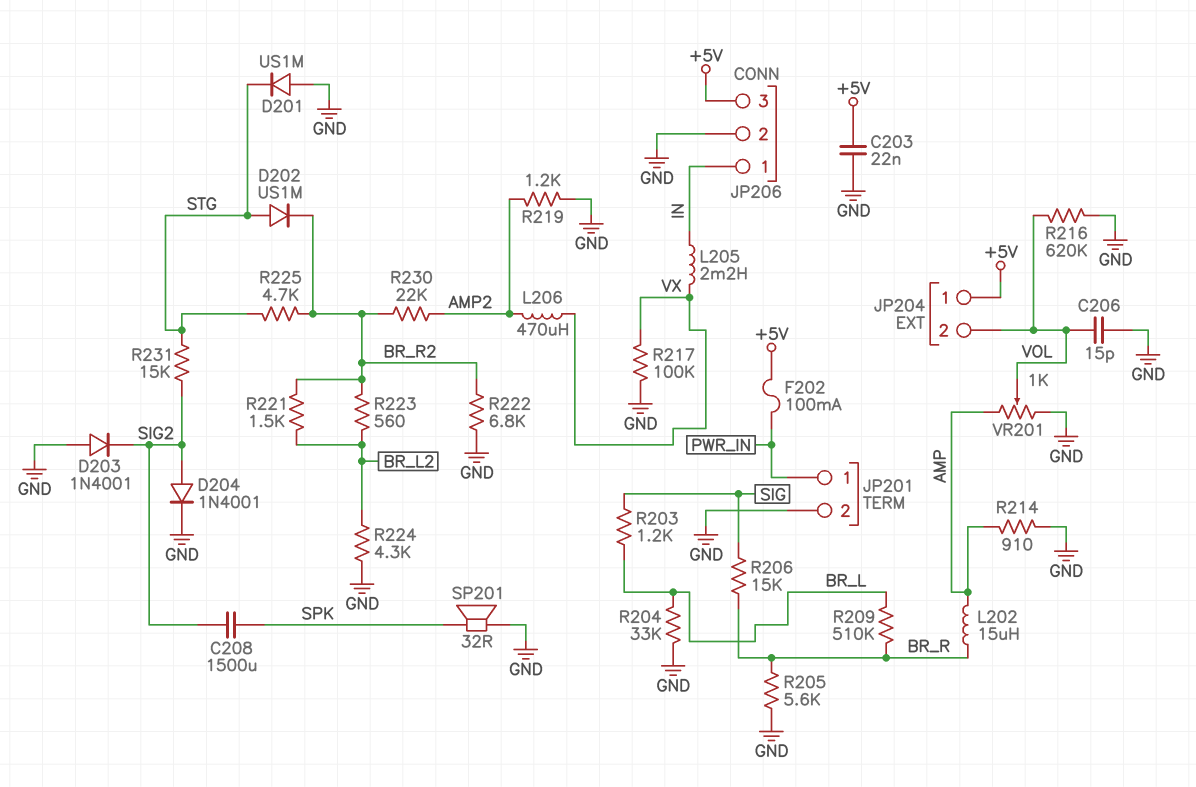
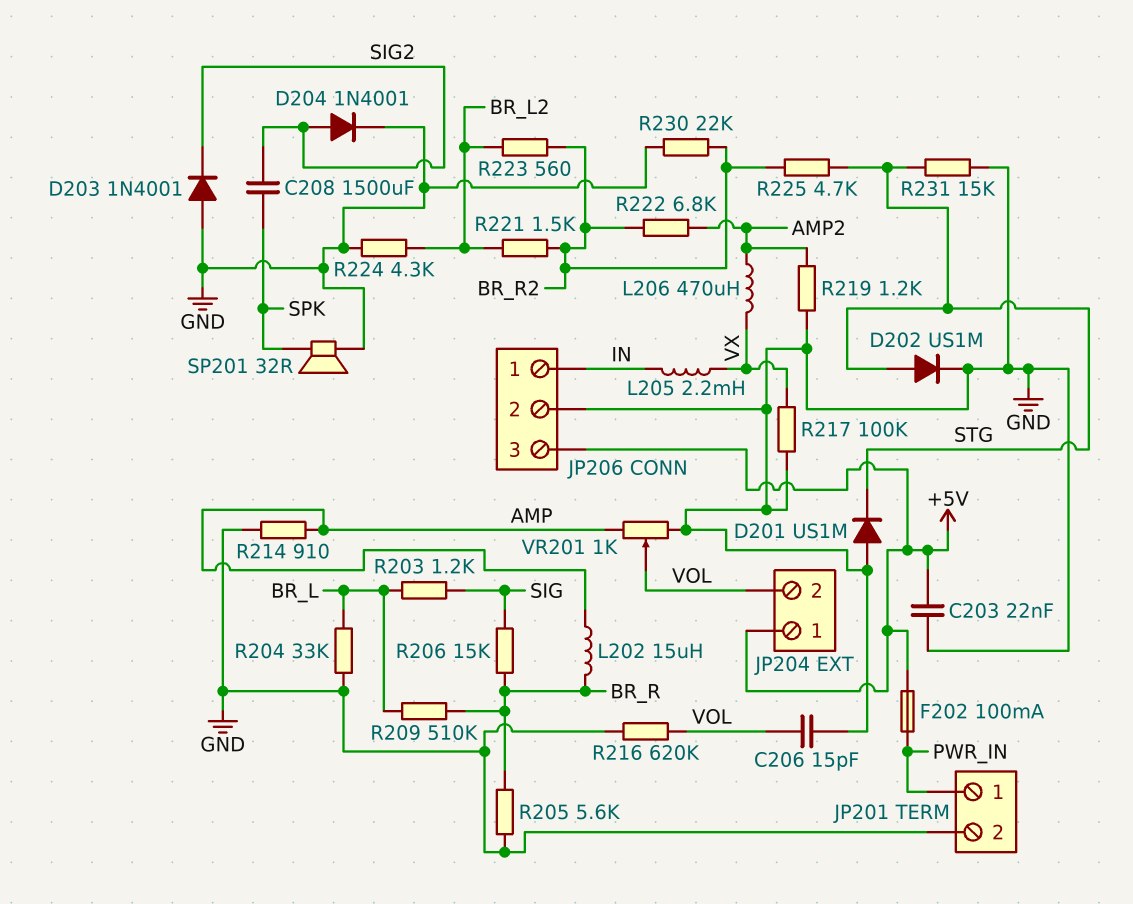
D202: diode US1M (A STG, K BR_R2) -> diode US1M (A STG, K GND)
R222: 6.8k (BR_R2, GND) -> 6.8k (AMP2, BR_R2)
R230: 22k (AMP2, BR_R2) -> 22k (BR_R2, GND)
R231: 15k (SIG2, STG) -> 15k (GND, STG)

